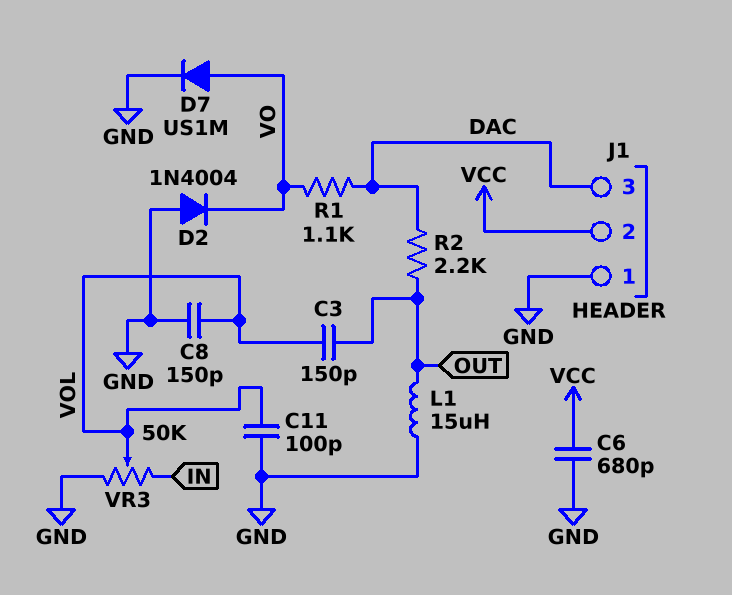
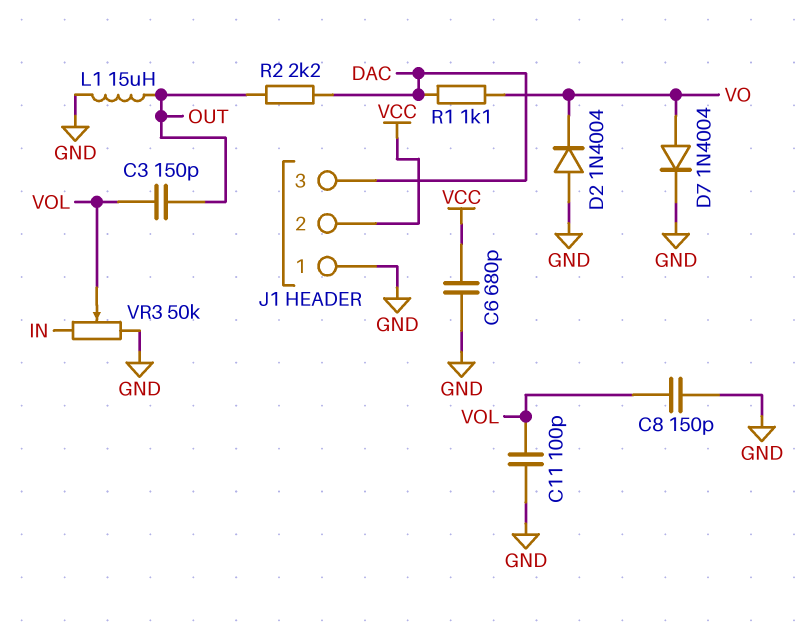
D7: diode US1M (A VO, K GND) -> diode 1N4004 (A VO, K GND)

